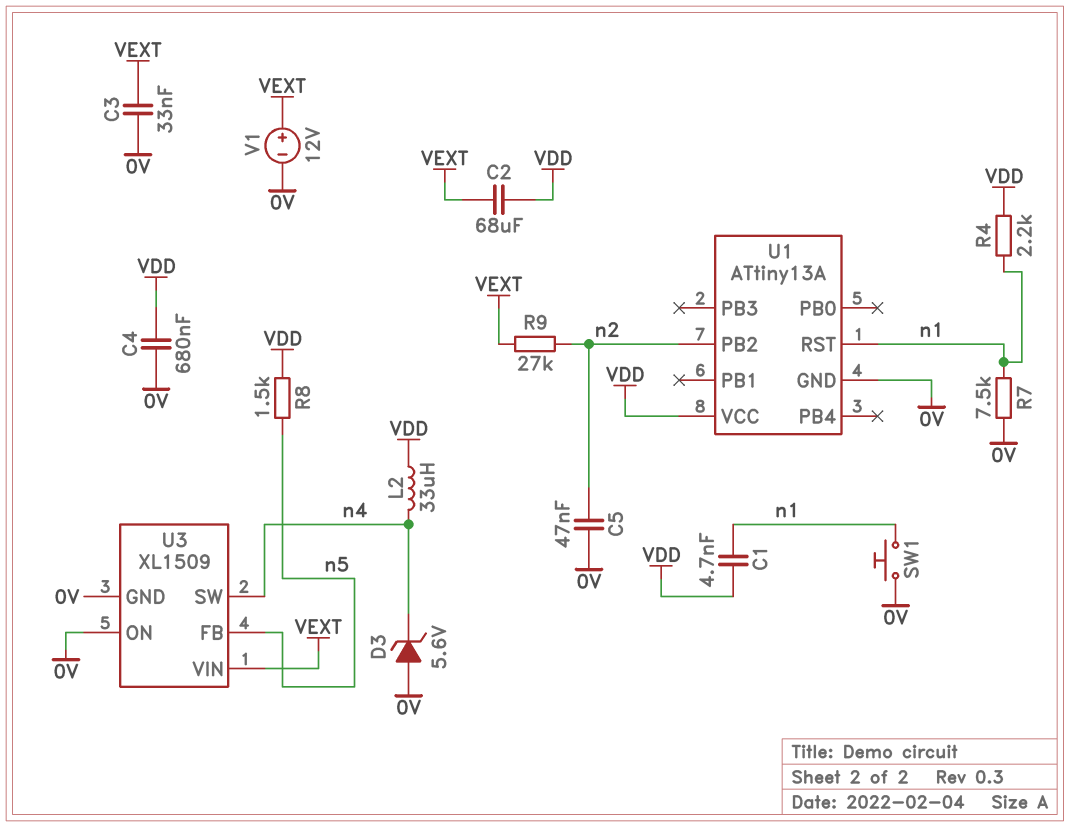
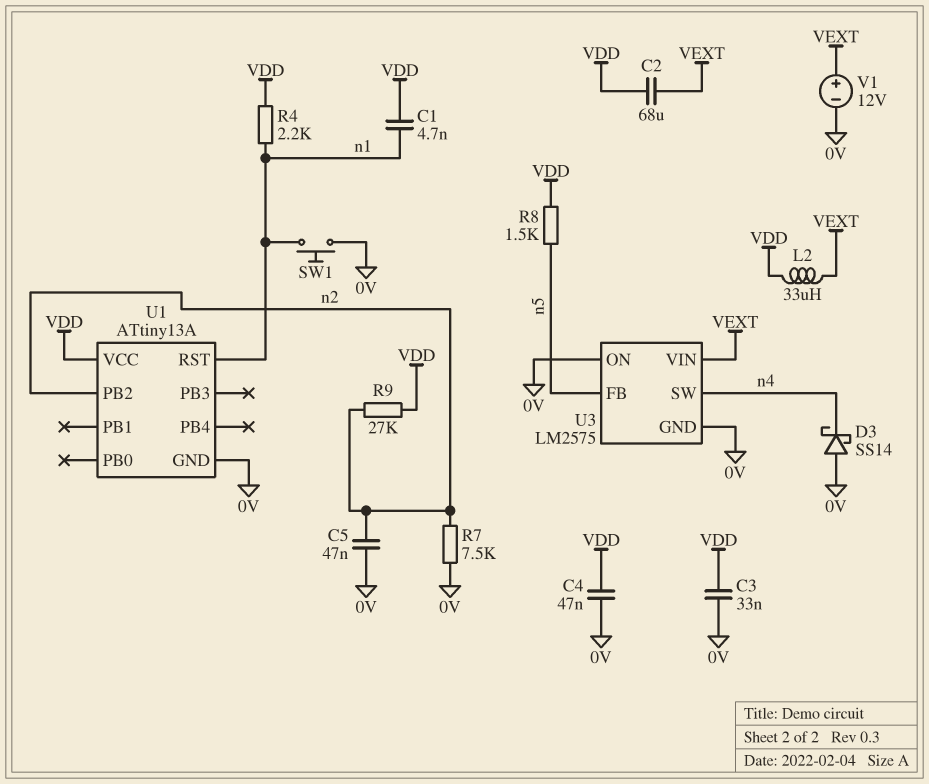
C3: 33nF (0V, VEXT) -> 33nF (0V, VDD)
C4: 680nF (0V, VDD) -> 47nF (0V, VDD)
D3: zener 5.6V (A 0V, K n4) -> schottky SS14 (A 0V, K n4)
L2: 33uH (VDD, n4) -> 33uH (VDD, VEXT)
R7: 7.5k (0V, n1) -> 7.5k (0V, n2)
R9: 27k (VEXT, n2) -> 27k (VDD, n2)
U3: XL1509 -> LM2575

